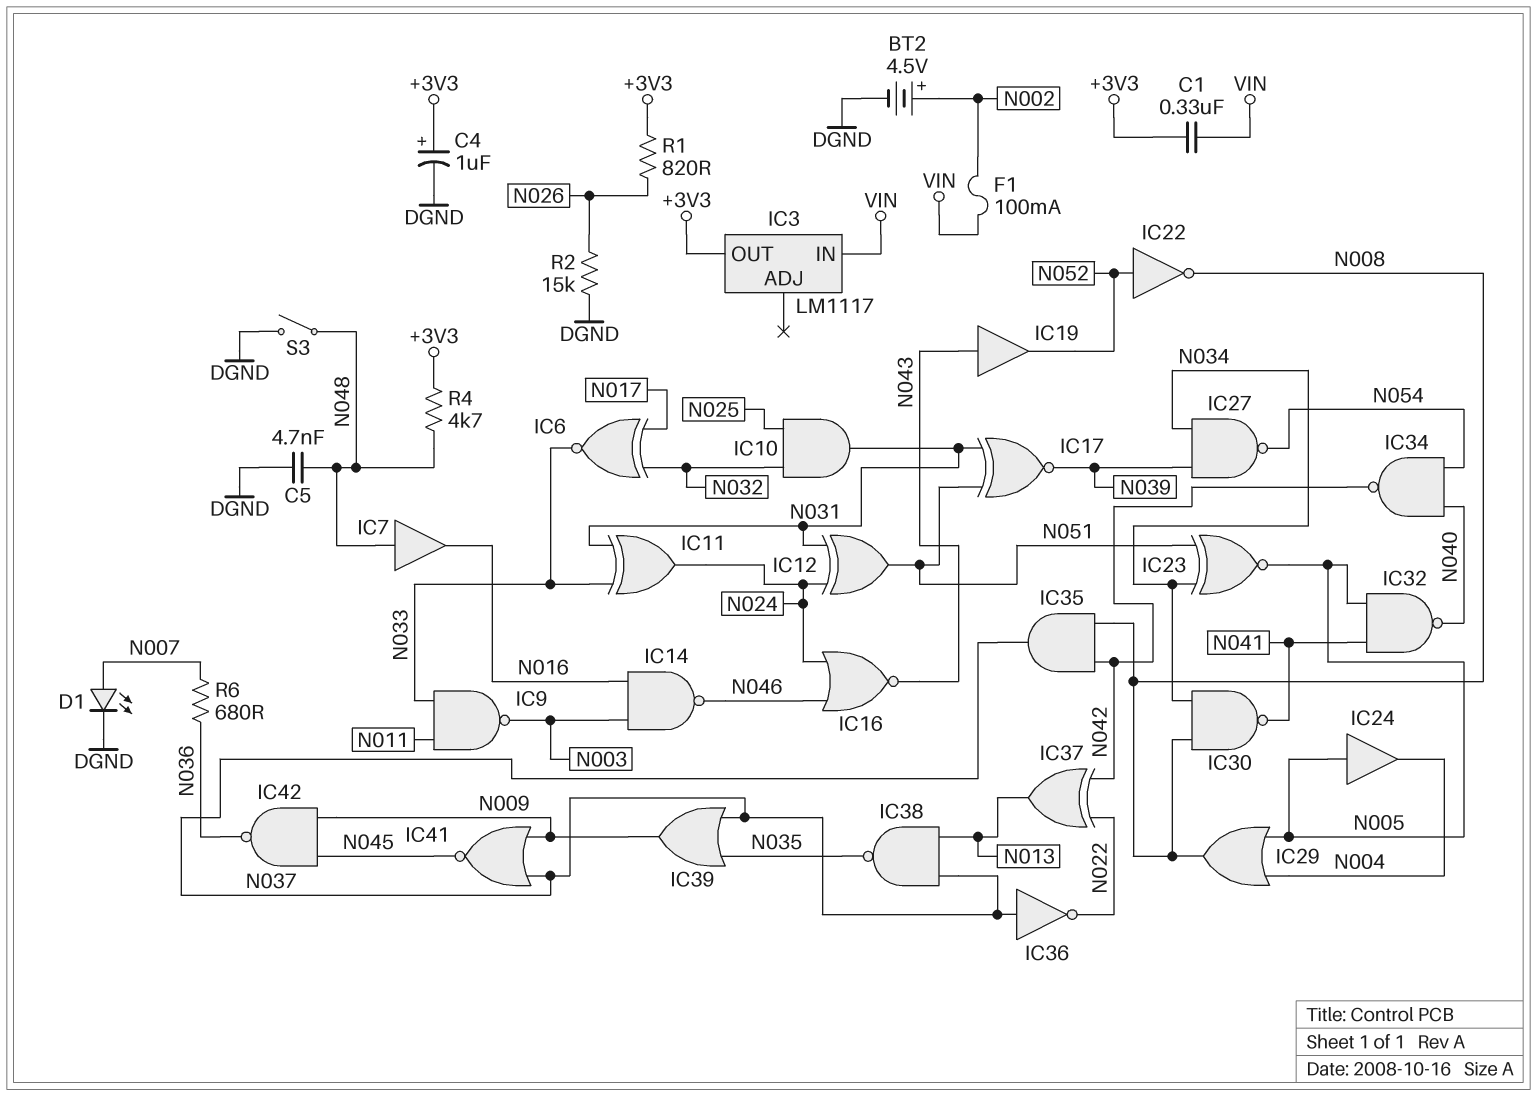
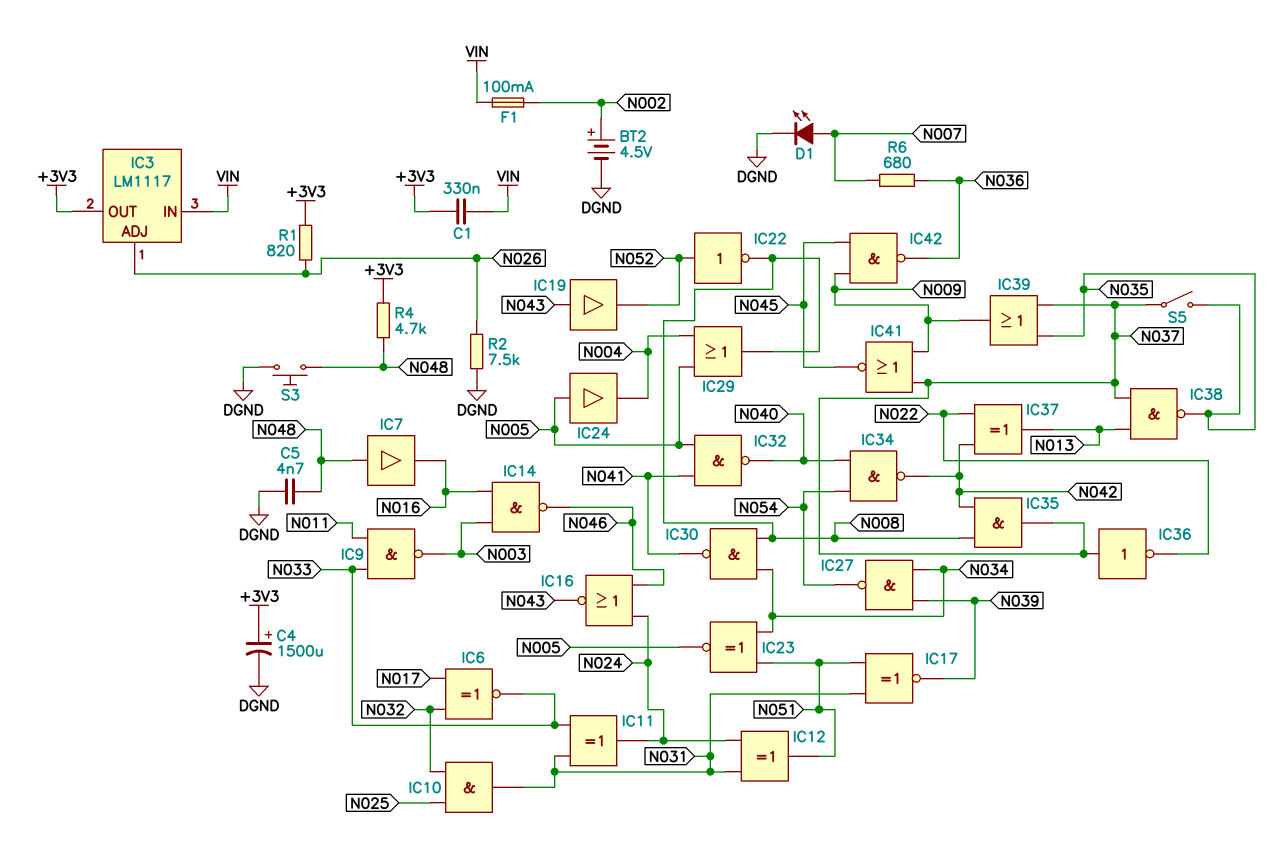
C4: 1uF (plus +3V3, minus DGND) -> 1500uF (plus +3V3, minus DGND)
IC3 pin ADJ: none -> N026
R2: 15k (DGND, N026) -> 7.5k (DGND, N026)
S3: switch (DGND, N048) -> button (DGND, N048)
S5: none -> switch (N035, N037)

